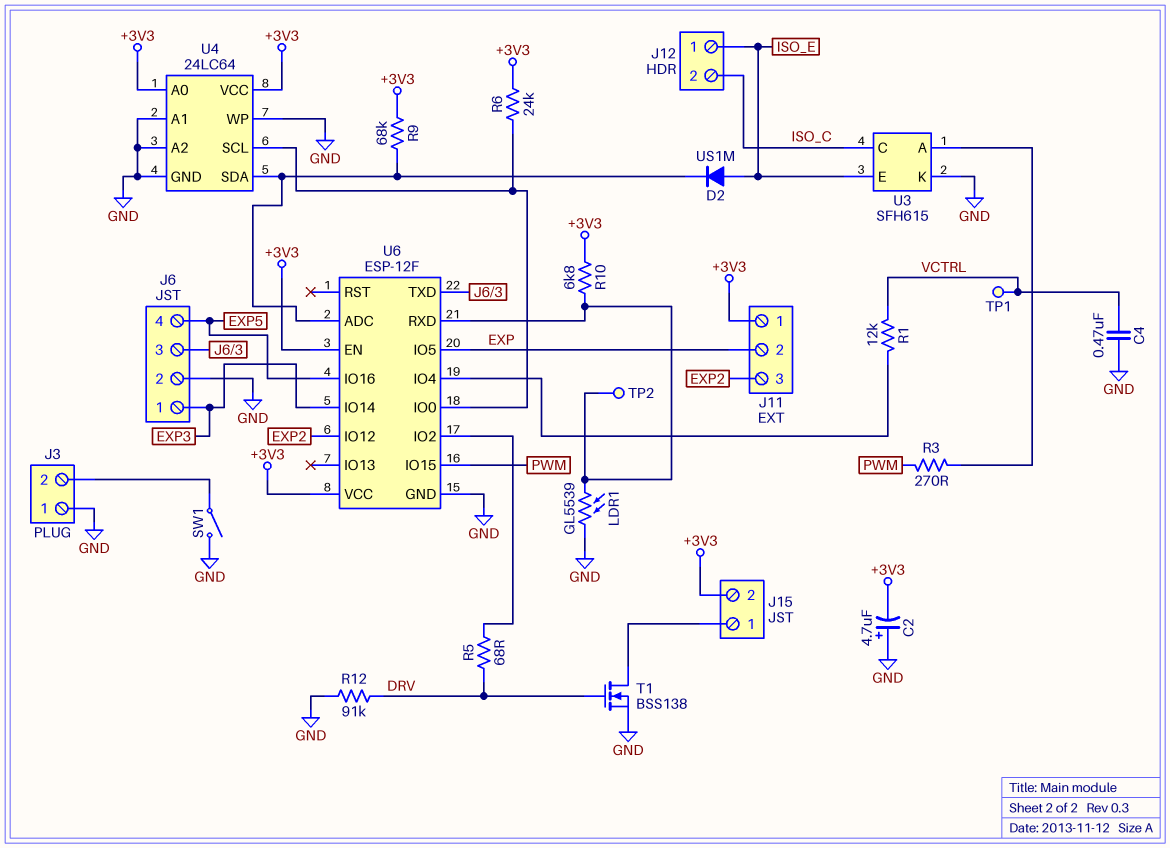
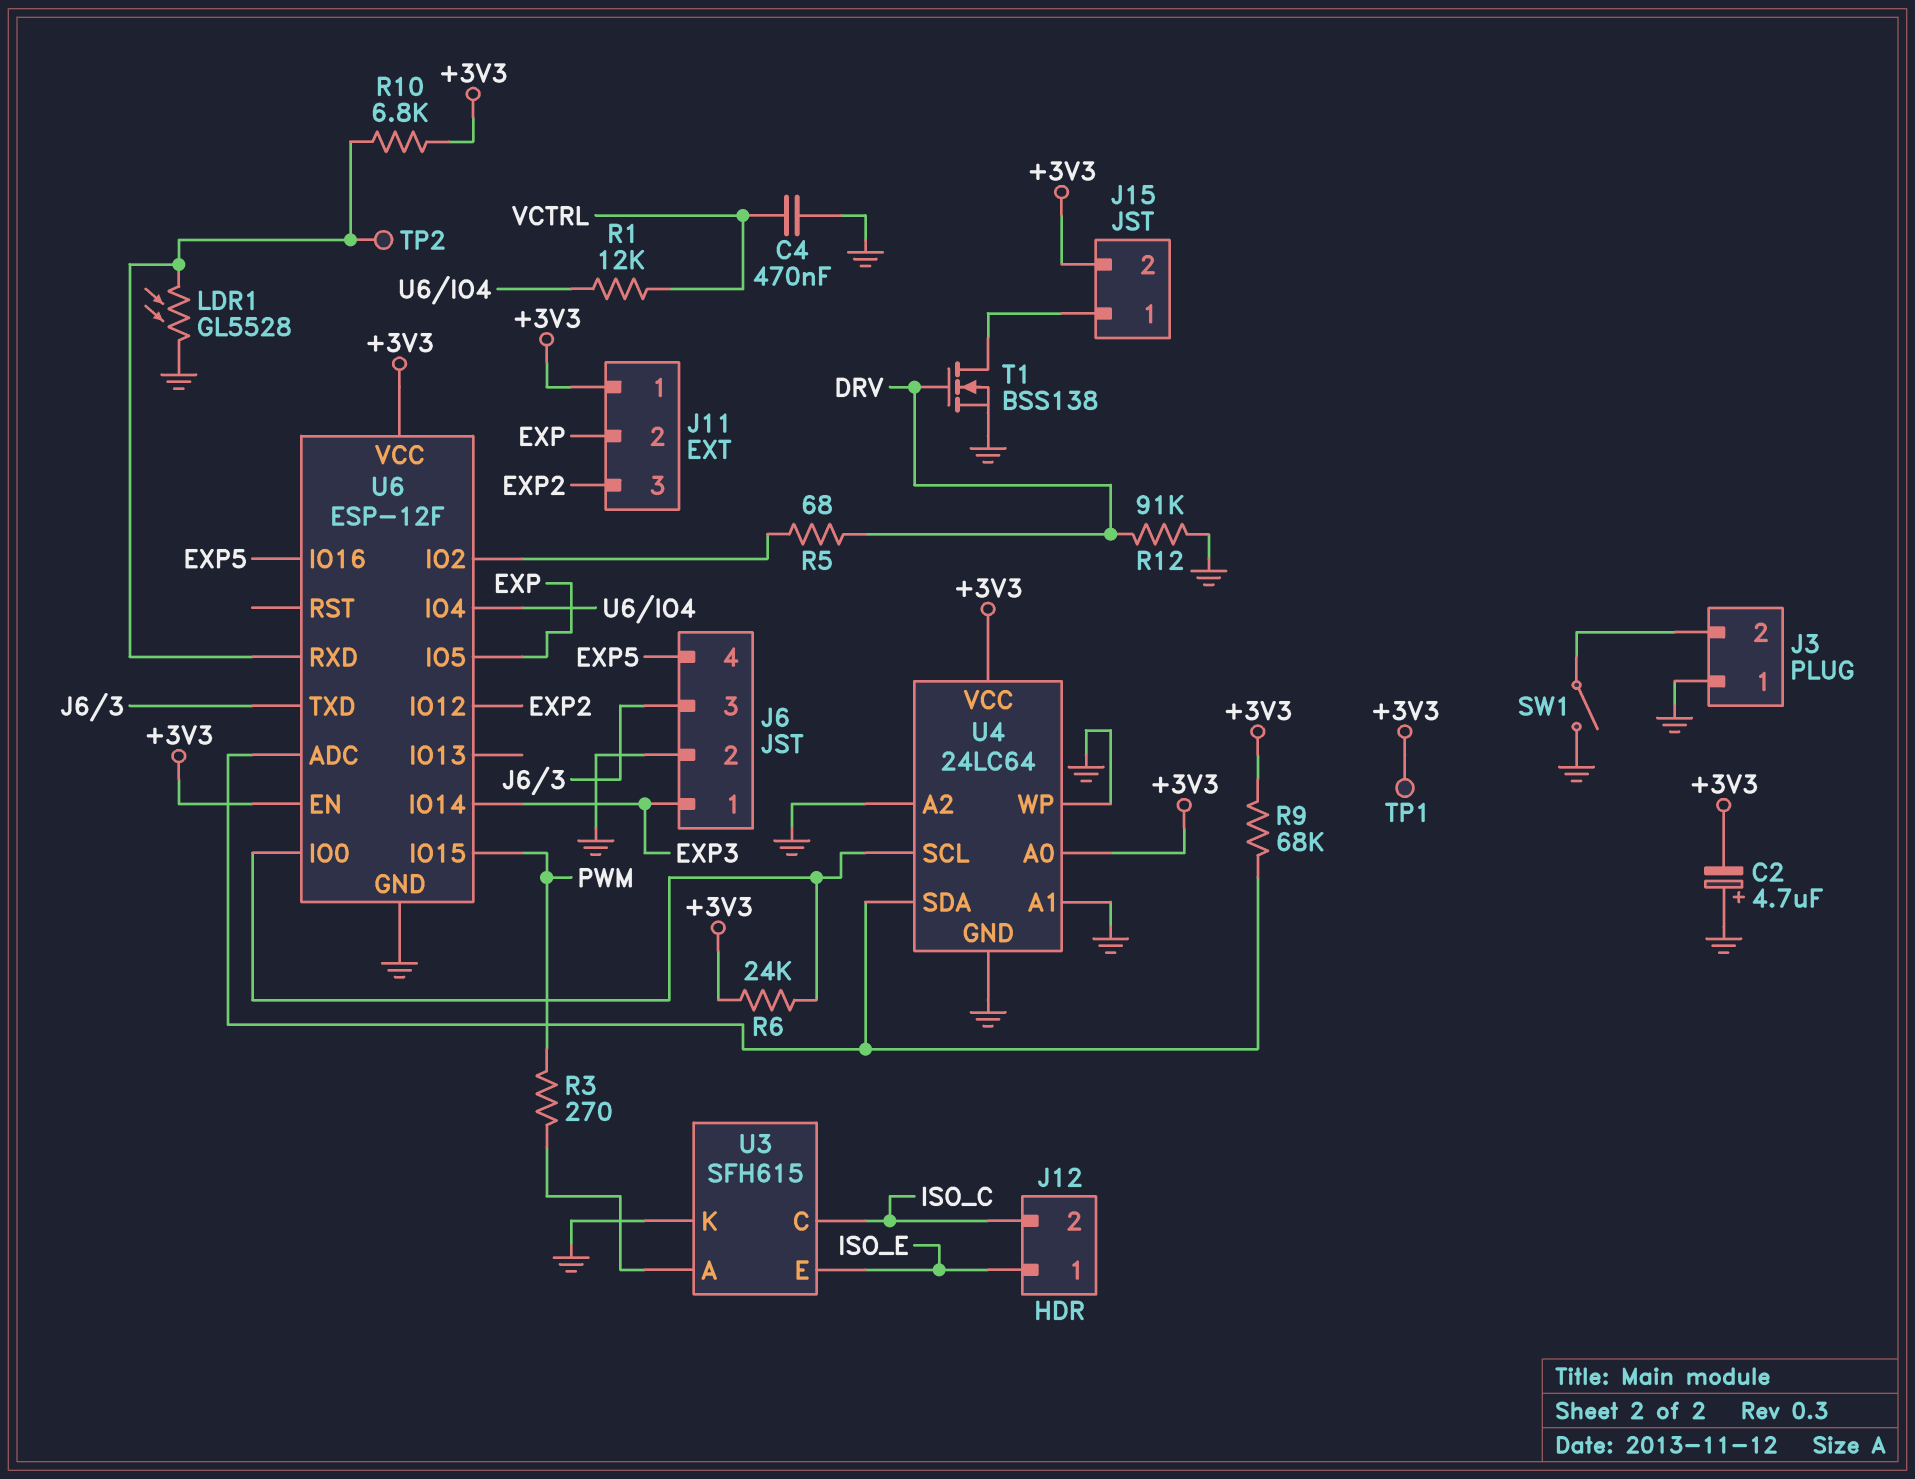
D2: diode US1M (A ISO_E, K U4/SDA) -> none
LDR1: GL5539 (GND, U6/RXD) -> GL5528 (GND, U6/RXD)
TP1: test point (VCTRL) -> test point (+3V3)

